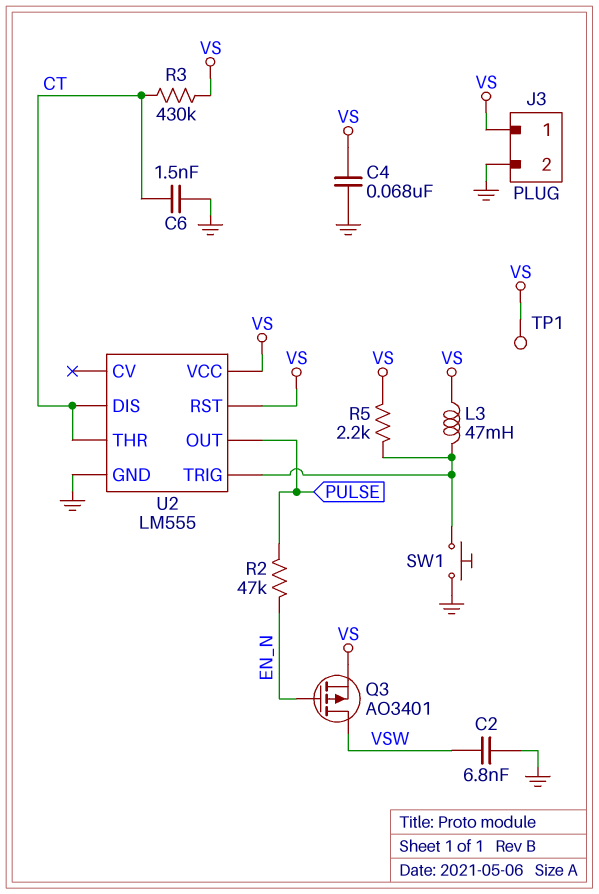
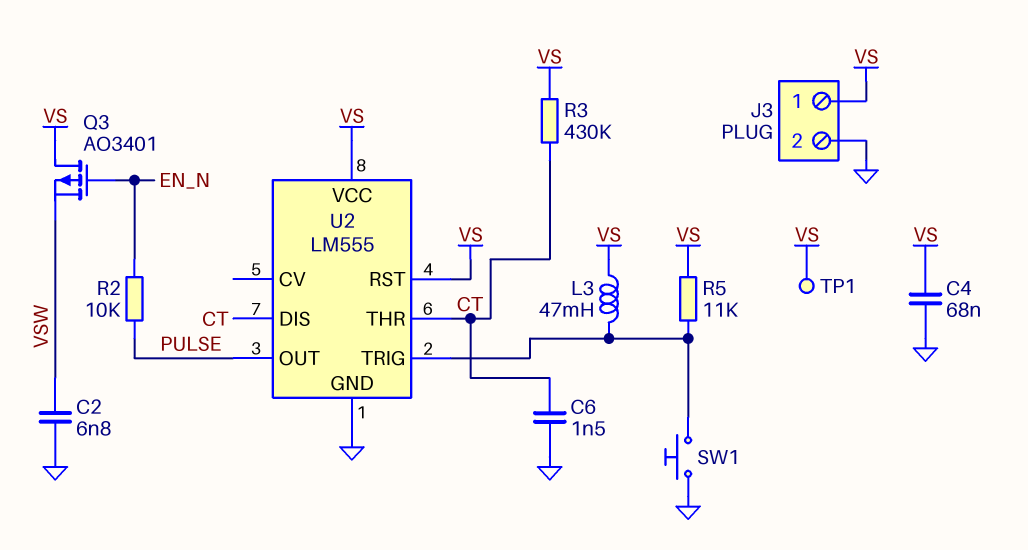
Q3: PMOS AO3401 (G EN_N, D VSW, S VS) -> PMOS AO3401 (G EN_N, D VS, S VSW)
R2: 47k (EN_N, PULSE) -> 10k (EN_N, PULSE)
R5: 2.2k (U2/TRIG, VS) -> 11k (U2/TRIG, VS)

